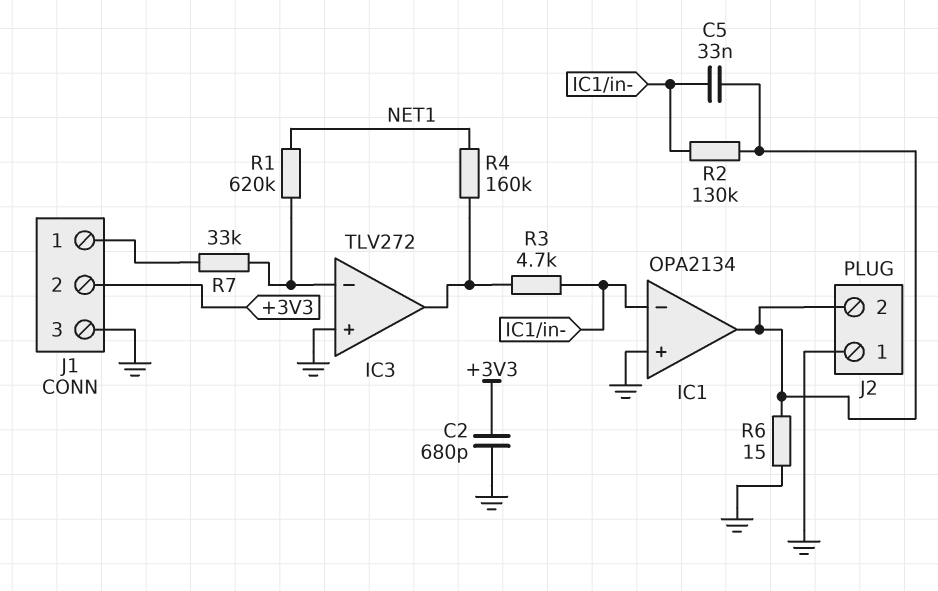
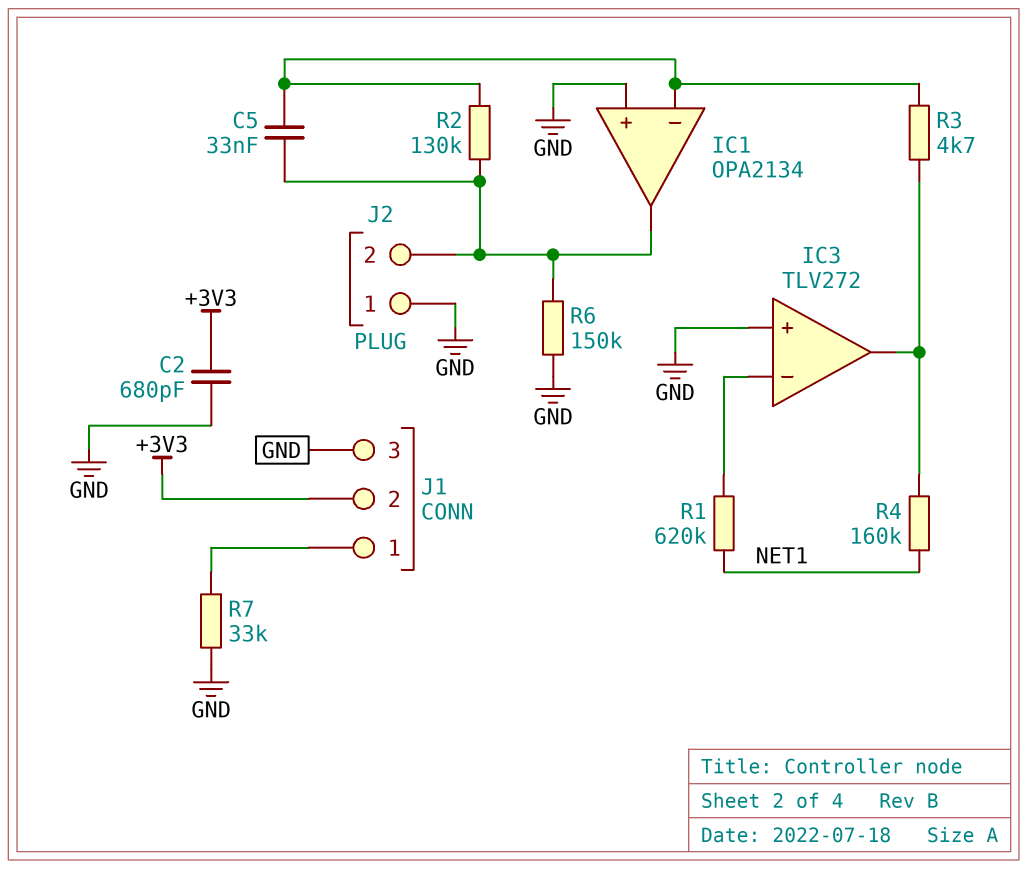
R6: 15 (GND, IC1/out) -> 150k (GND, IC1/out)
R7: 33k (IC3/in-, J1/1) -> 33k (GND, J1/1)

